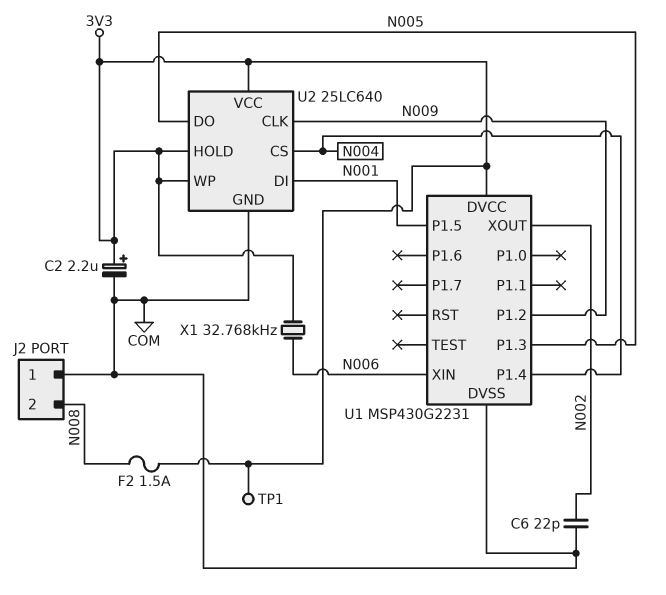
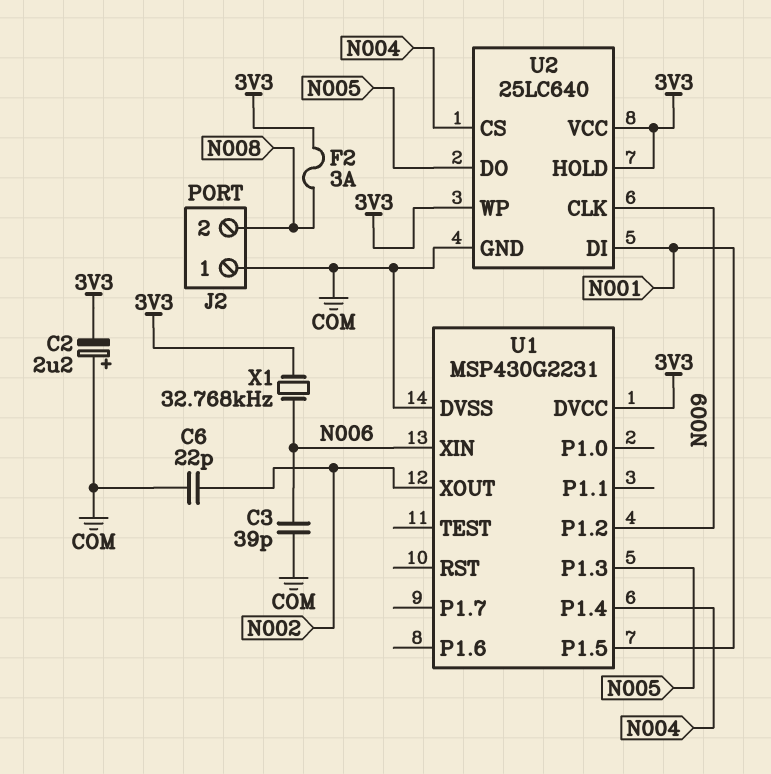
C2: 2.2uF (plus 3V3, minus COM) -> 2.2uF (plus COM, minus 3V3)
C3: none -> 39pF (COM, N006)
F2: 1.5A (3V3, N008) -> 3A (3V3, N008)
TP1: test point (3V3) -> none

